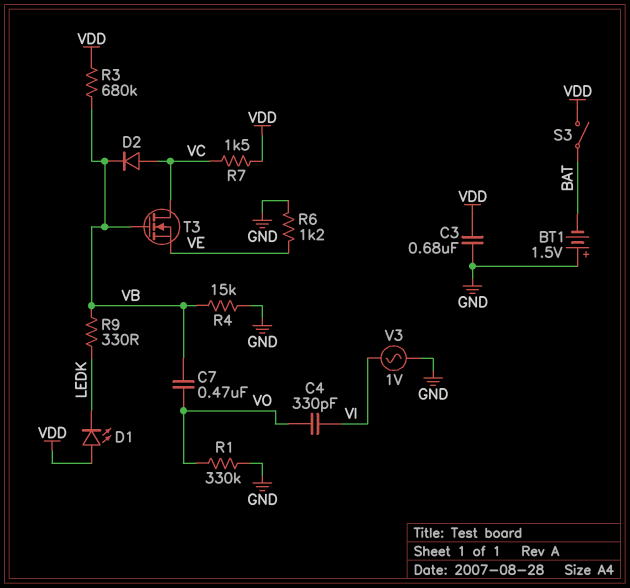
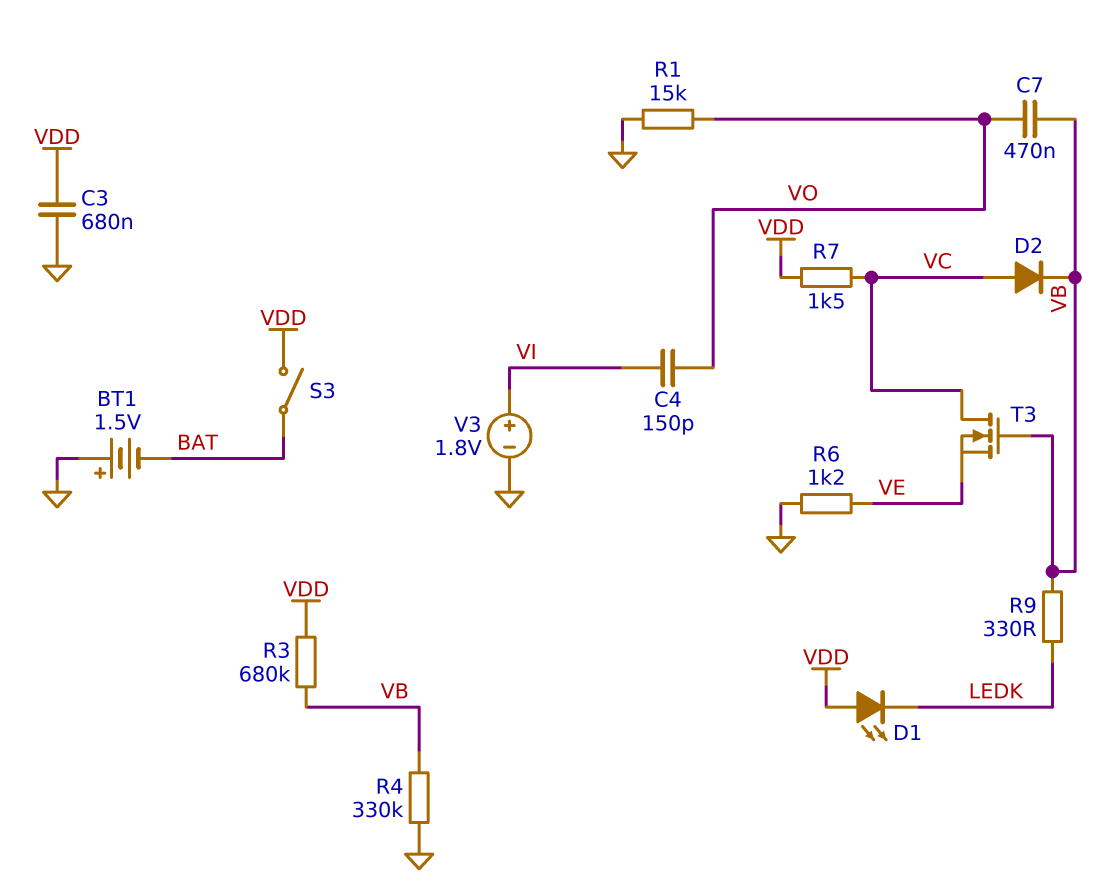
C4: 330pF (VI, VO) -> 150pF (VI, VO)
R1: 330k (GND, VO) -> 15k (GND, VO)
R4: 15k (GND, VB) -> 330k (GND, VB)
V3: AC 1V (GND, VI) -> 1.8V (plus VI, minus GND)

